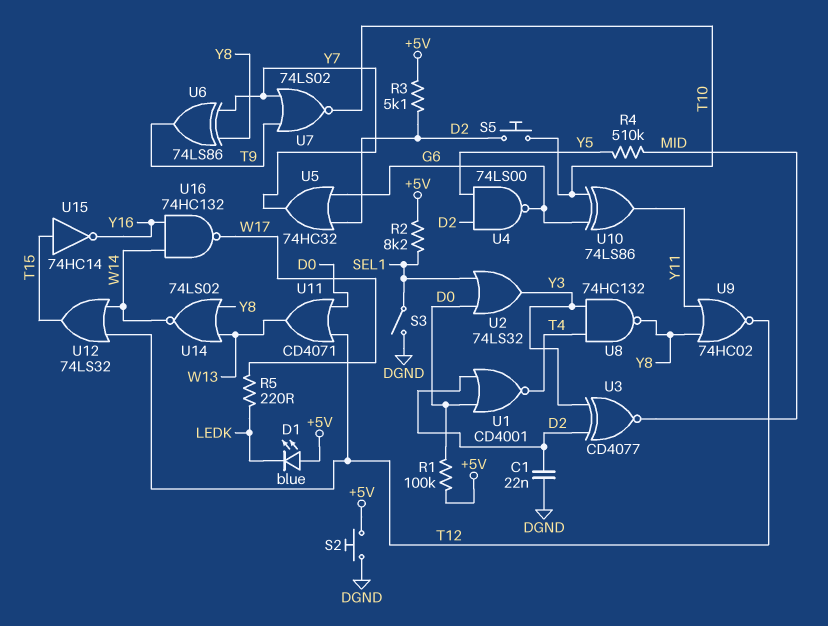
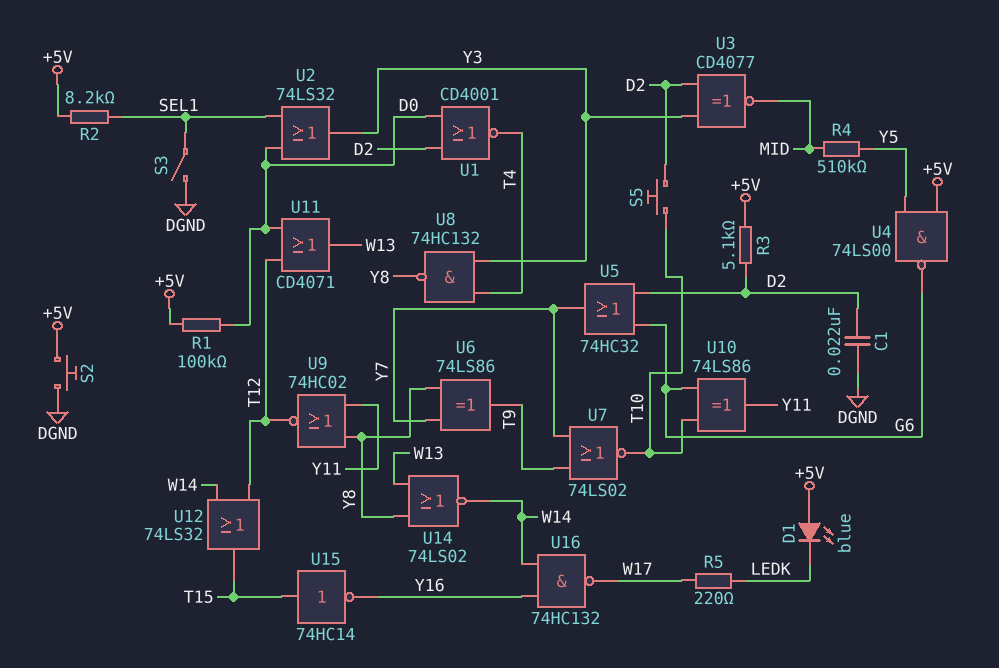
U4: NAND 74LS00 (in D2, in Y5, out G6) -> NAND 74LS00 (in +5V, in Y5, out G6)

